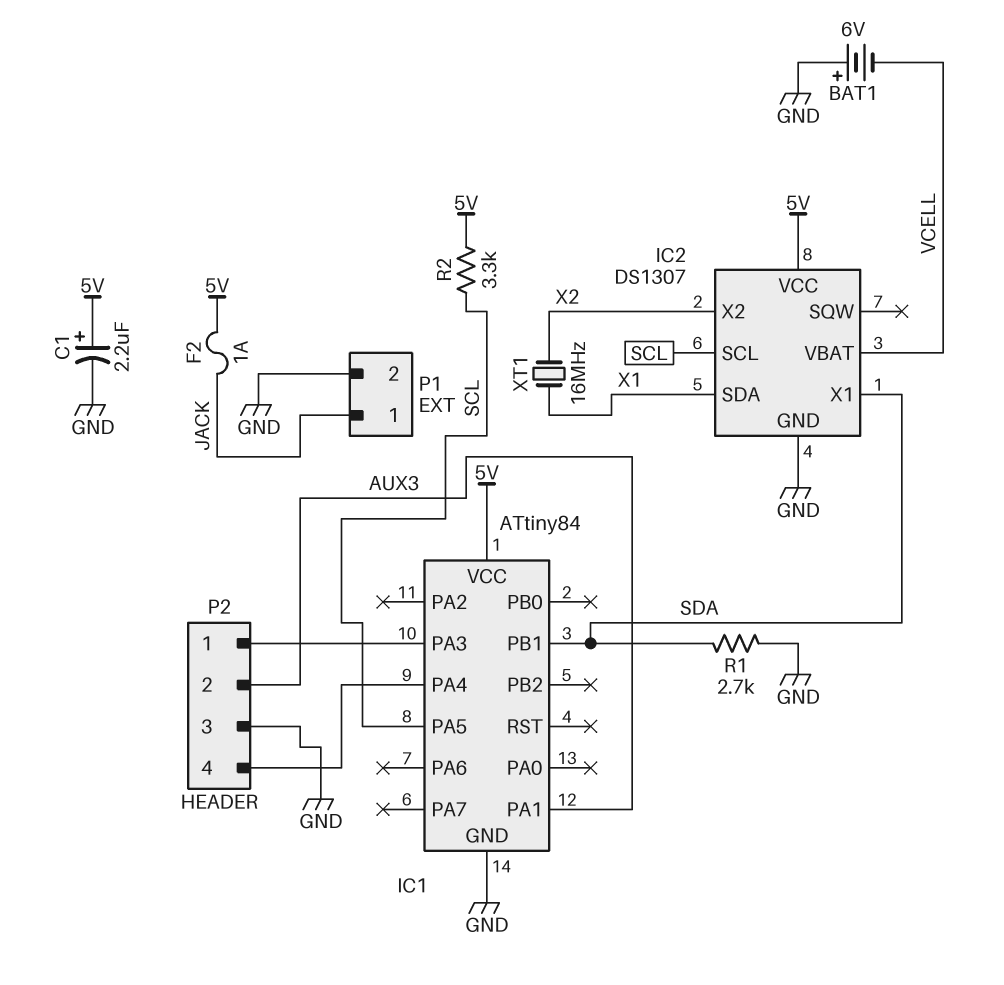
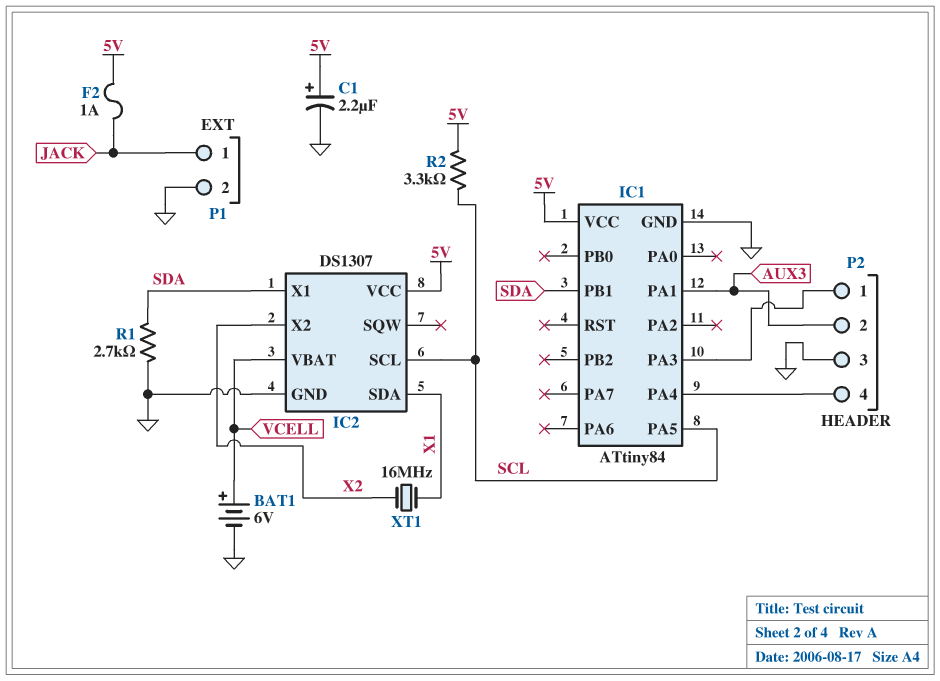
BAT1: 6V (plus GND, minus VCELL) -> 6V (plus VCELL, minus GND)

